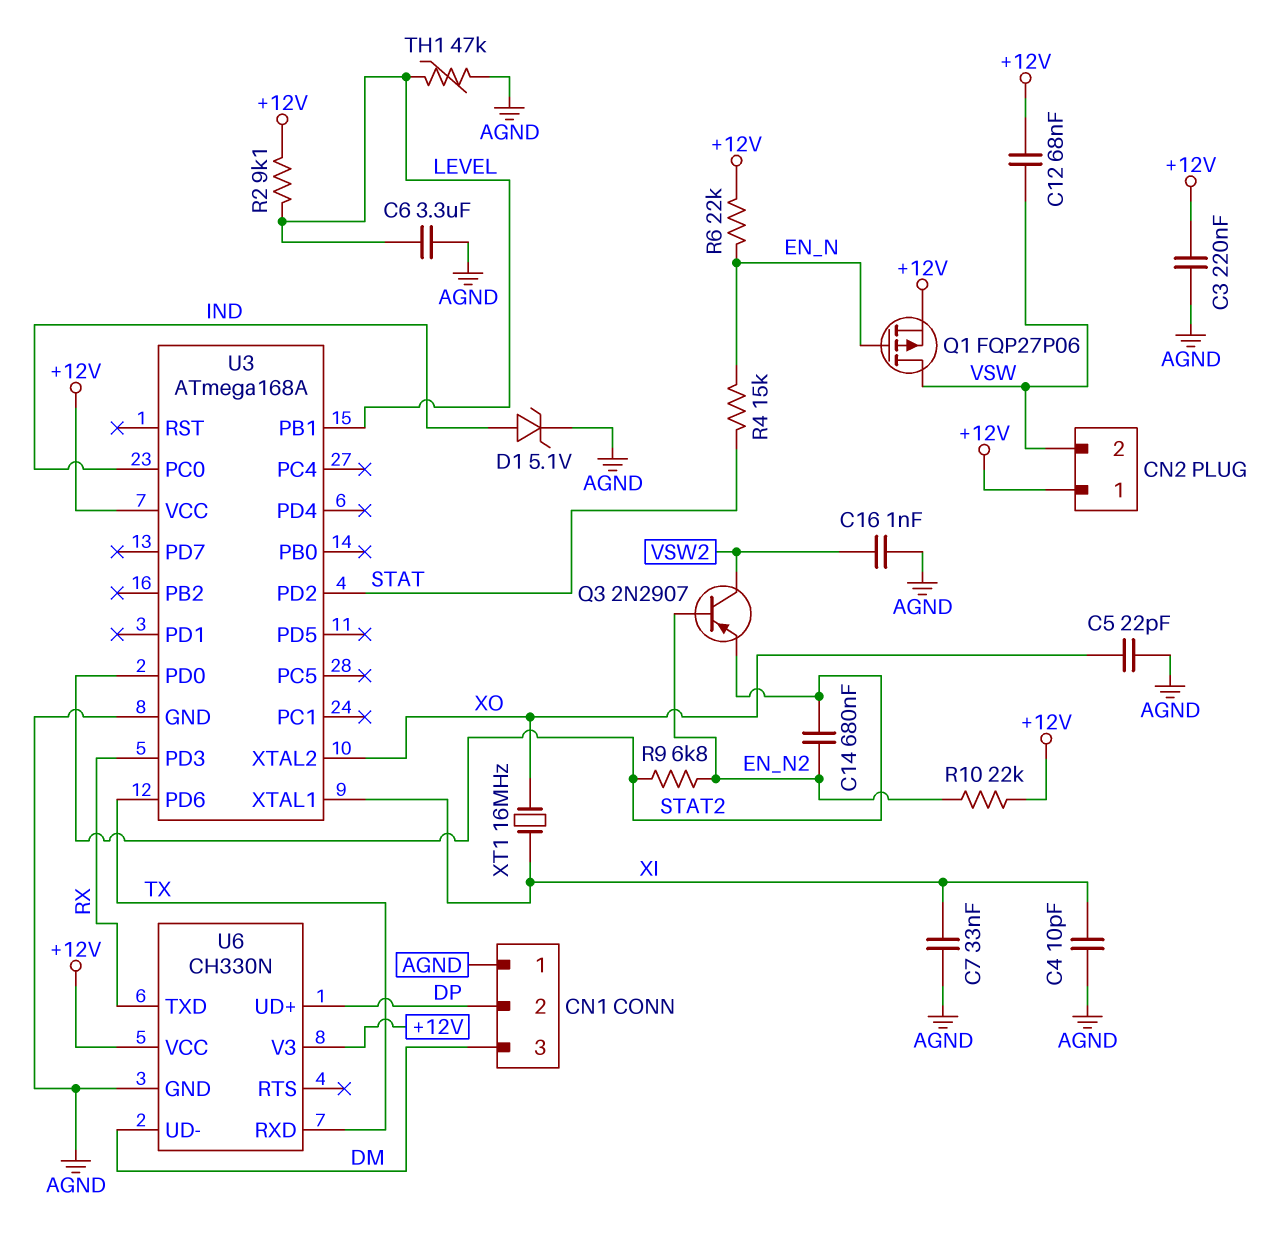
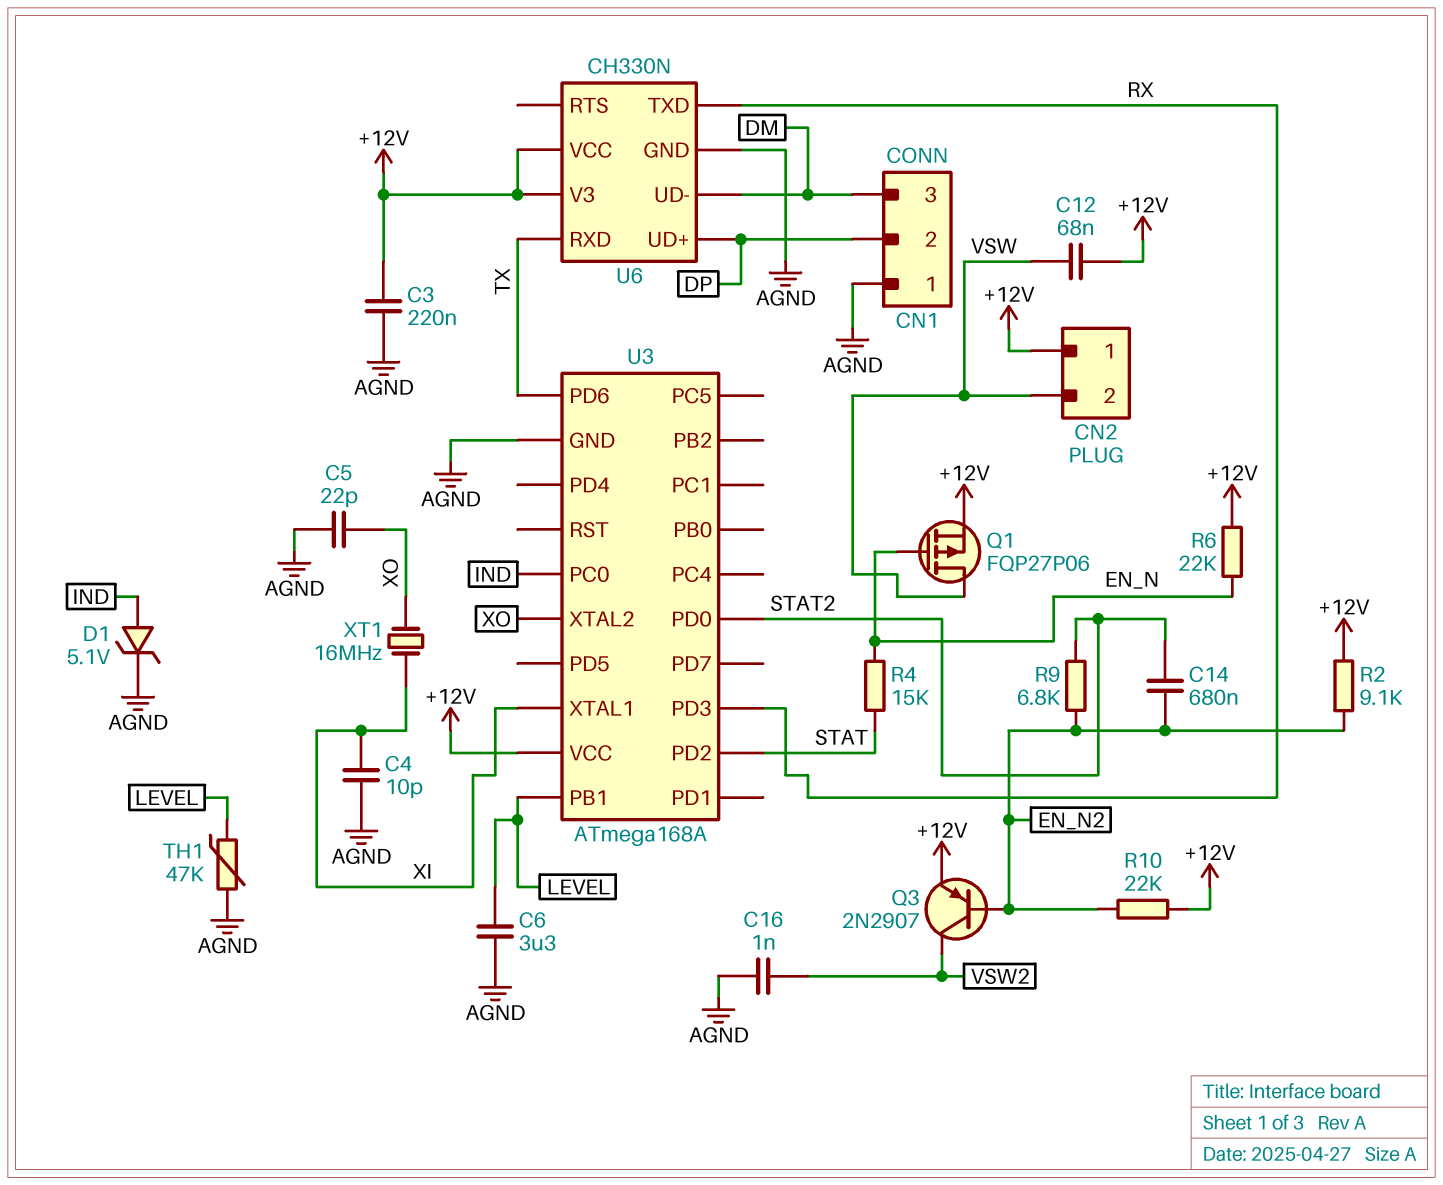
C7: 33nF (AGND, XI) -> none
Q3: PNP 2N2907 (B EN_N2, C VSW2, E STAT2) -> PNP 2N2907 (B EN_N2, C VSW2, E +12V)
R2: 9.1k (+12V, LEVEL) -> 9.1k (+12V, EN_N2)

